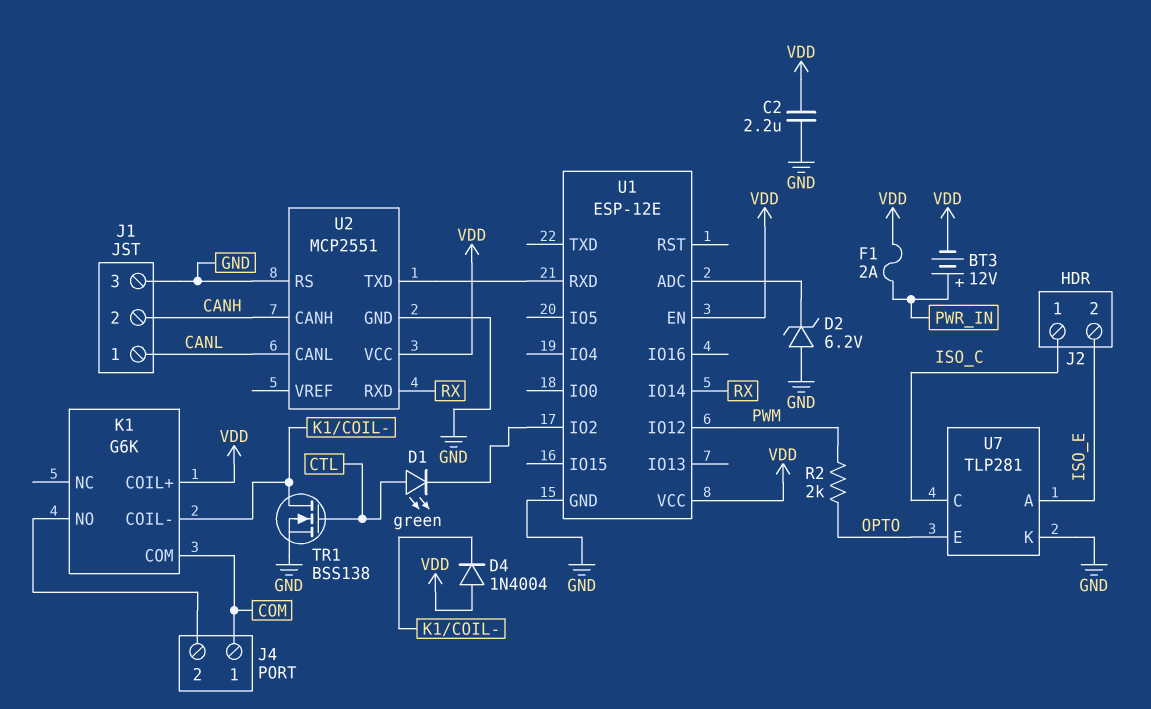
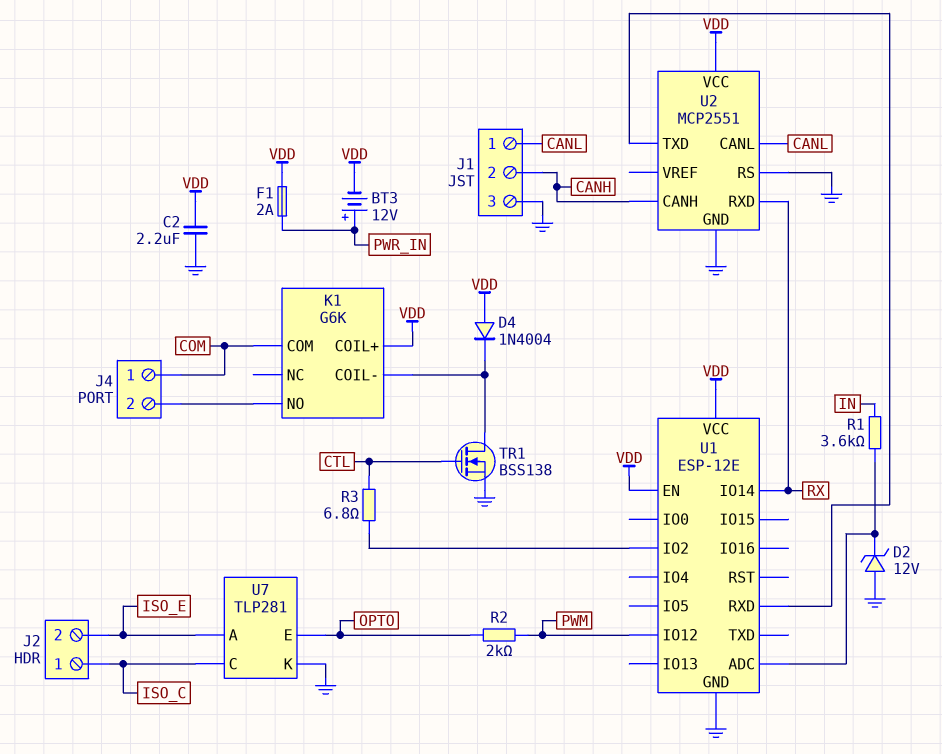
D1: LED green (A CTL, K U1/IO2) -> none
D2: zener 6.2V (A GND, K U1/ADC) -> zener 12V (A GND, K U1/ADC)
R1: none -> 3.6k (IN, U1/ADC)
R3: none -> 6.8 (CTL, U1/IO2)

